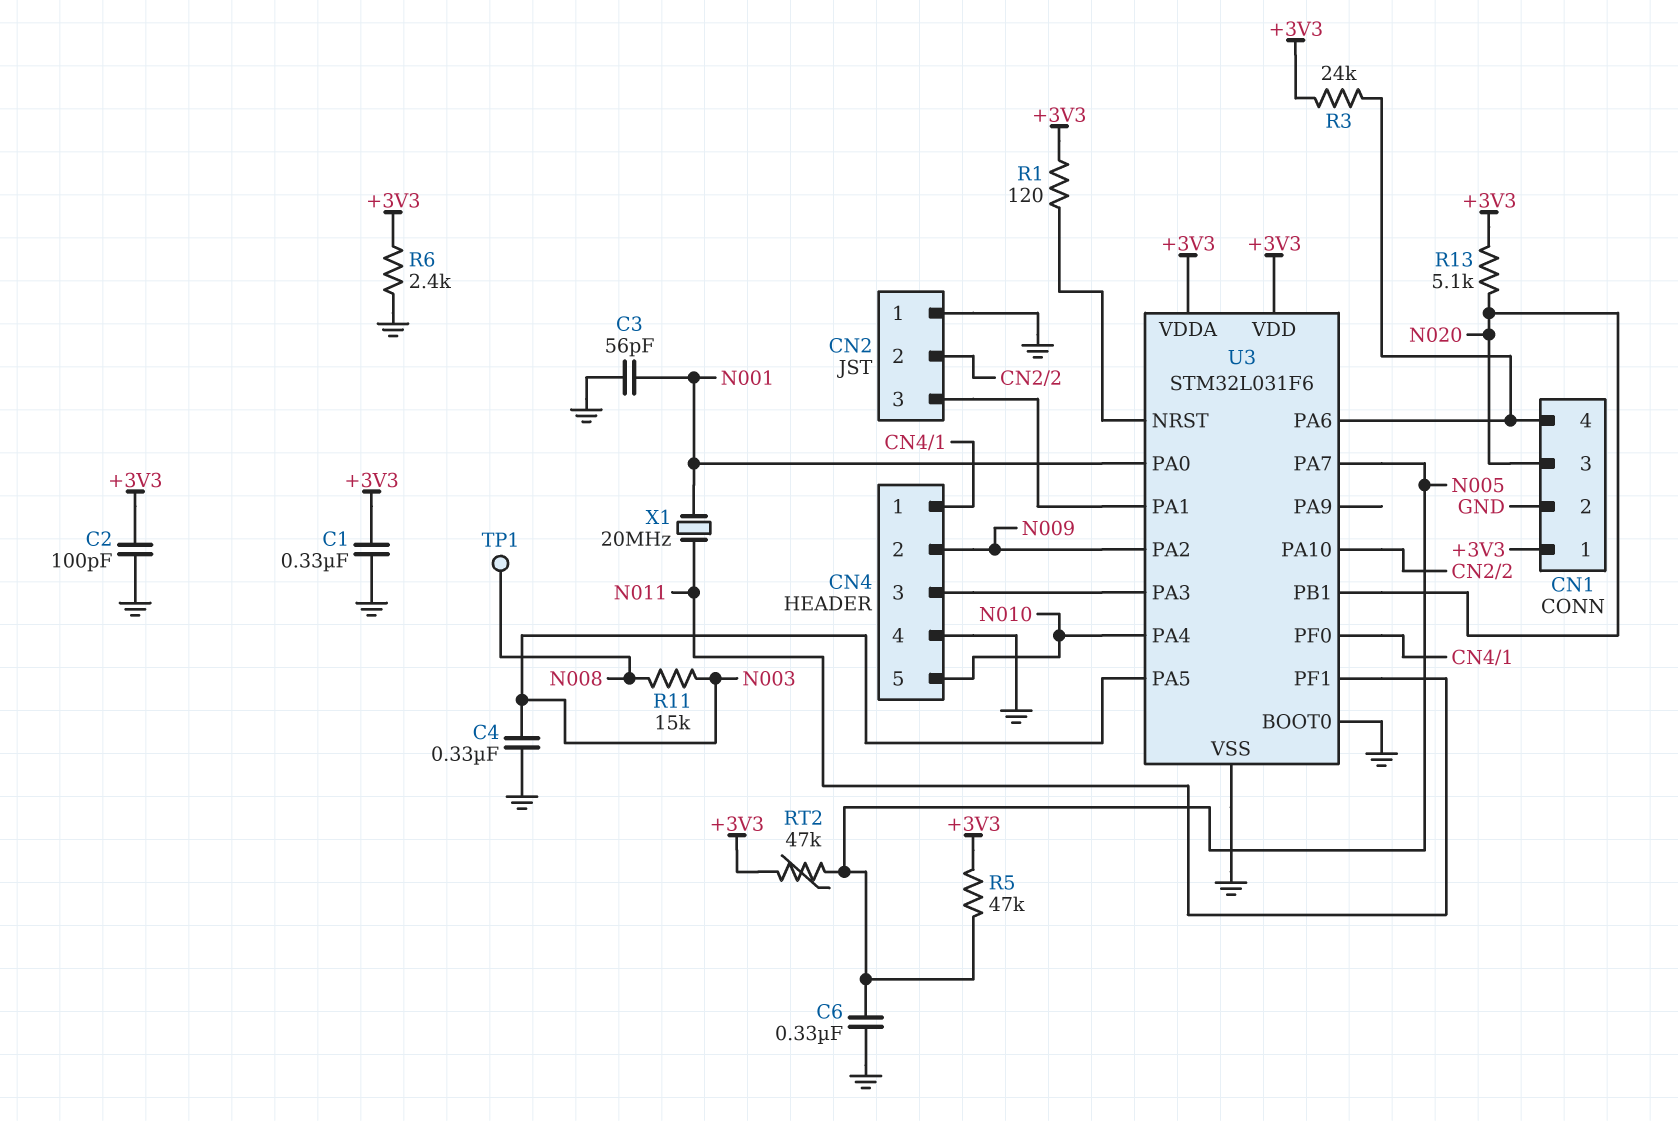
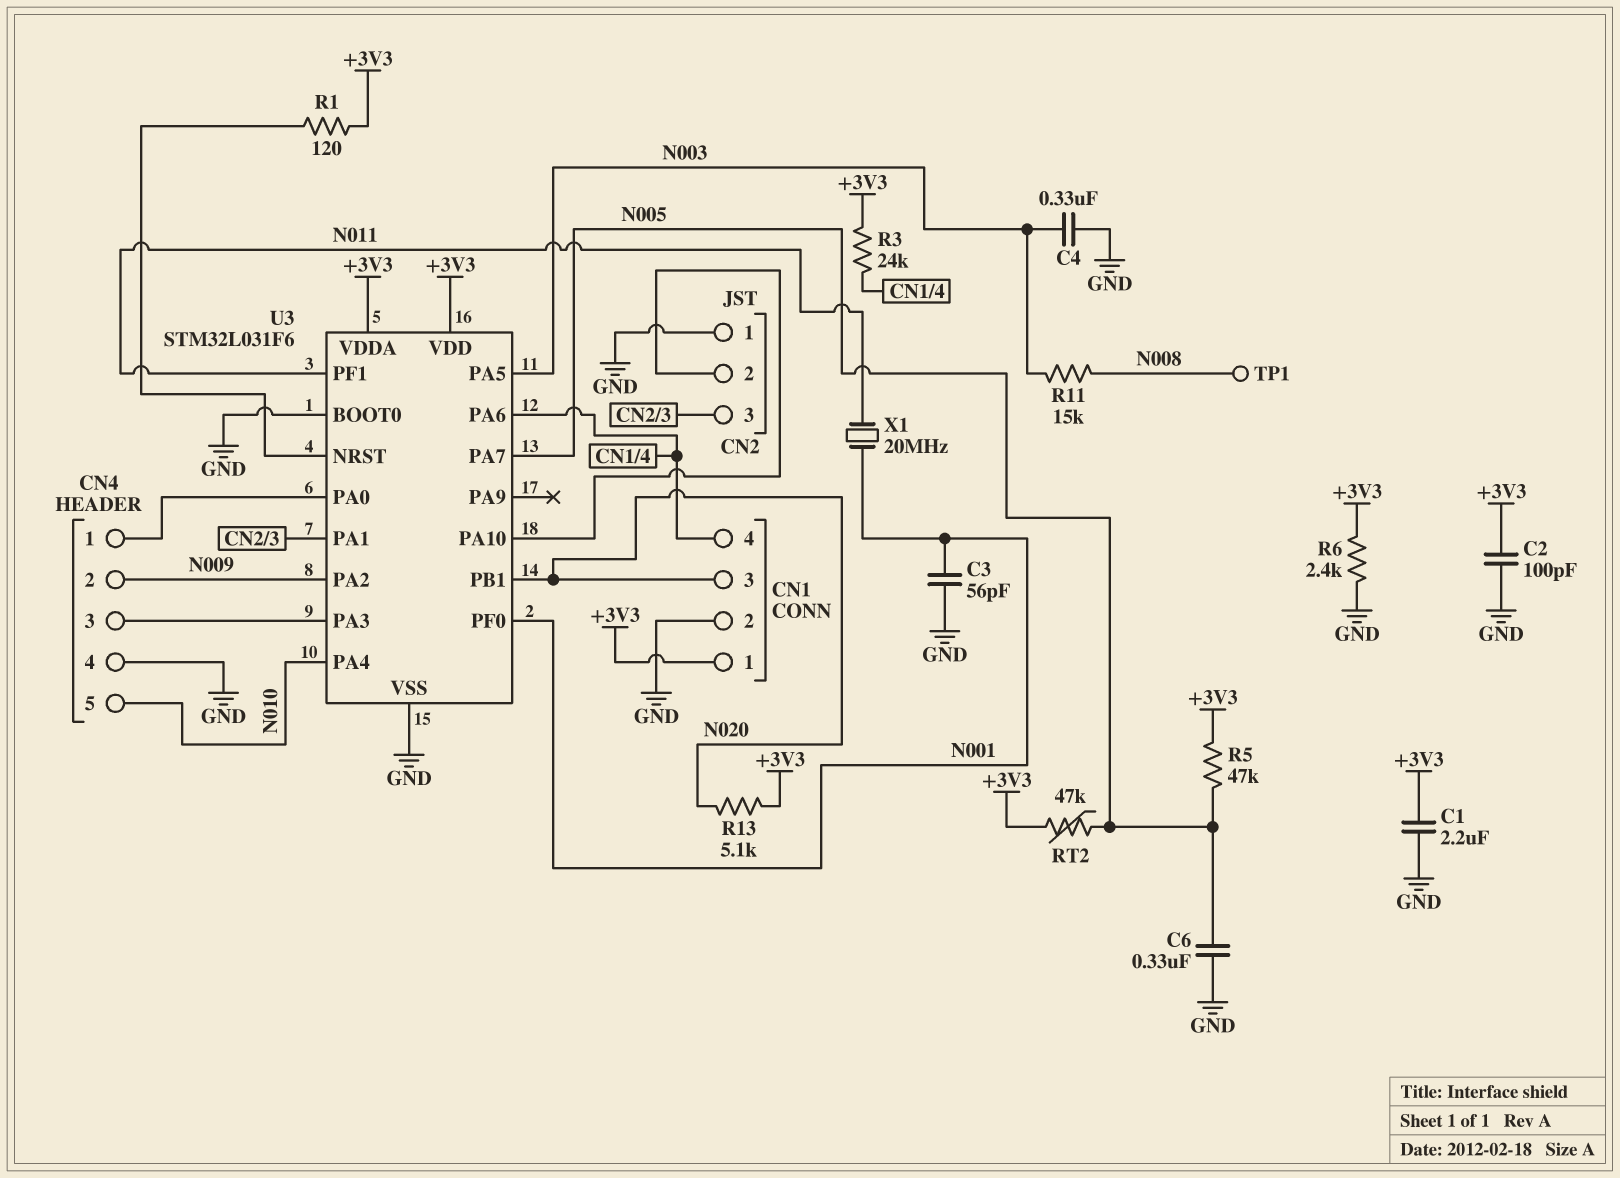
C1: 330nF (+3V3, GND) -> 2.2uF (+3V3, GND)
U3 pin PA0: N001 -> CN4/1
U3 pin PF0: CN4/1 -> N001

